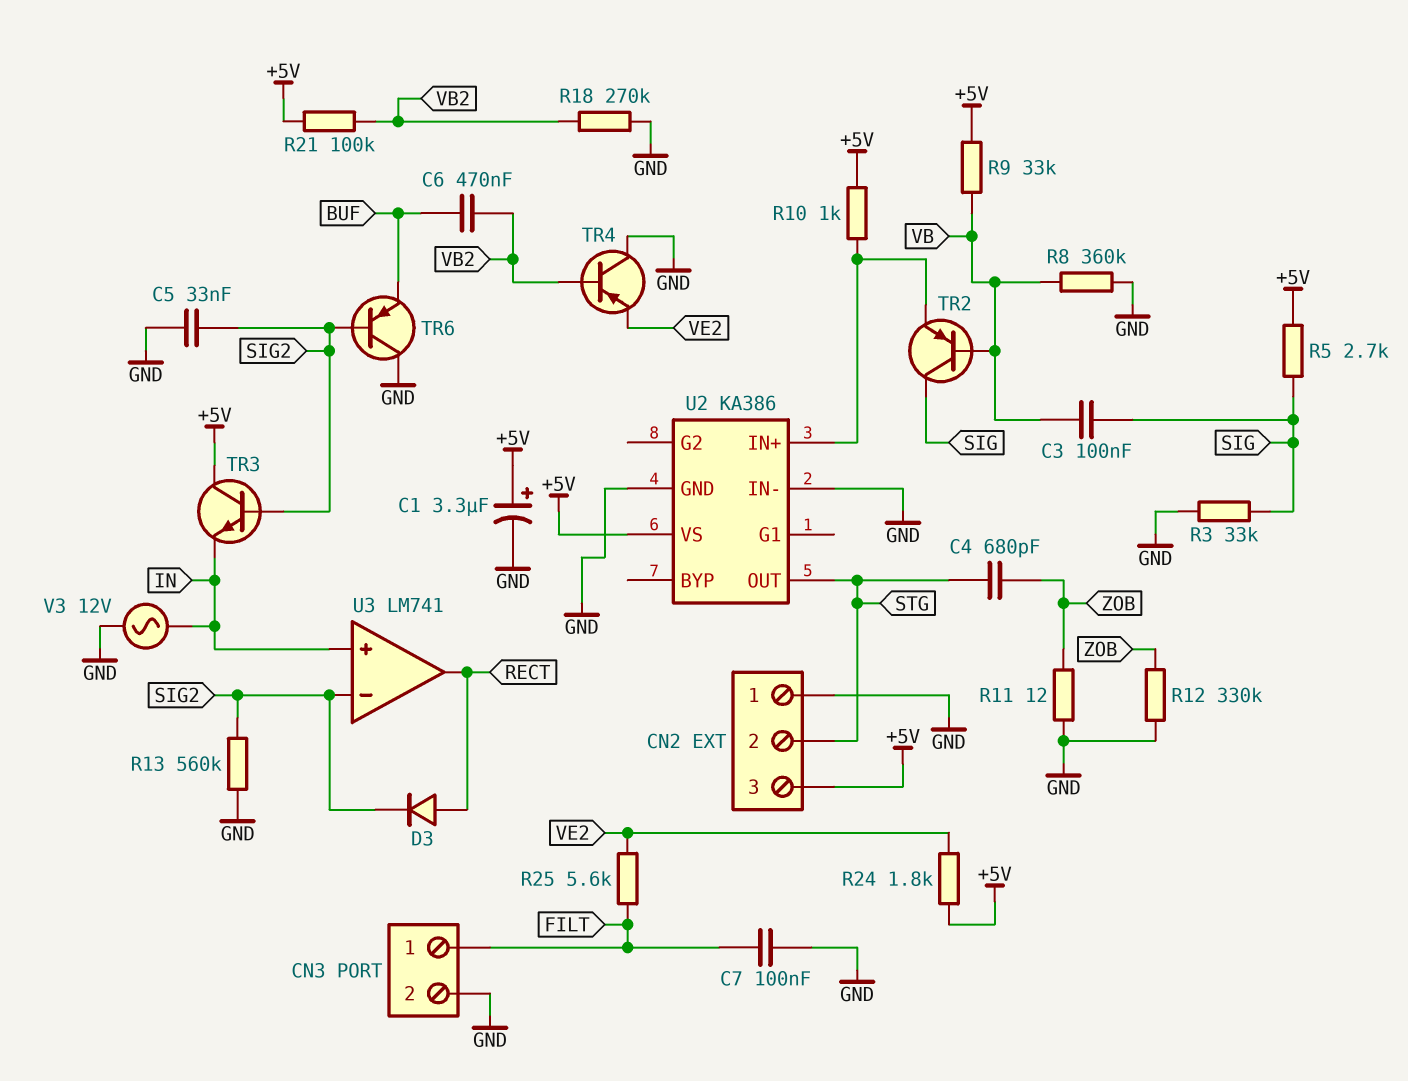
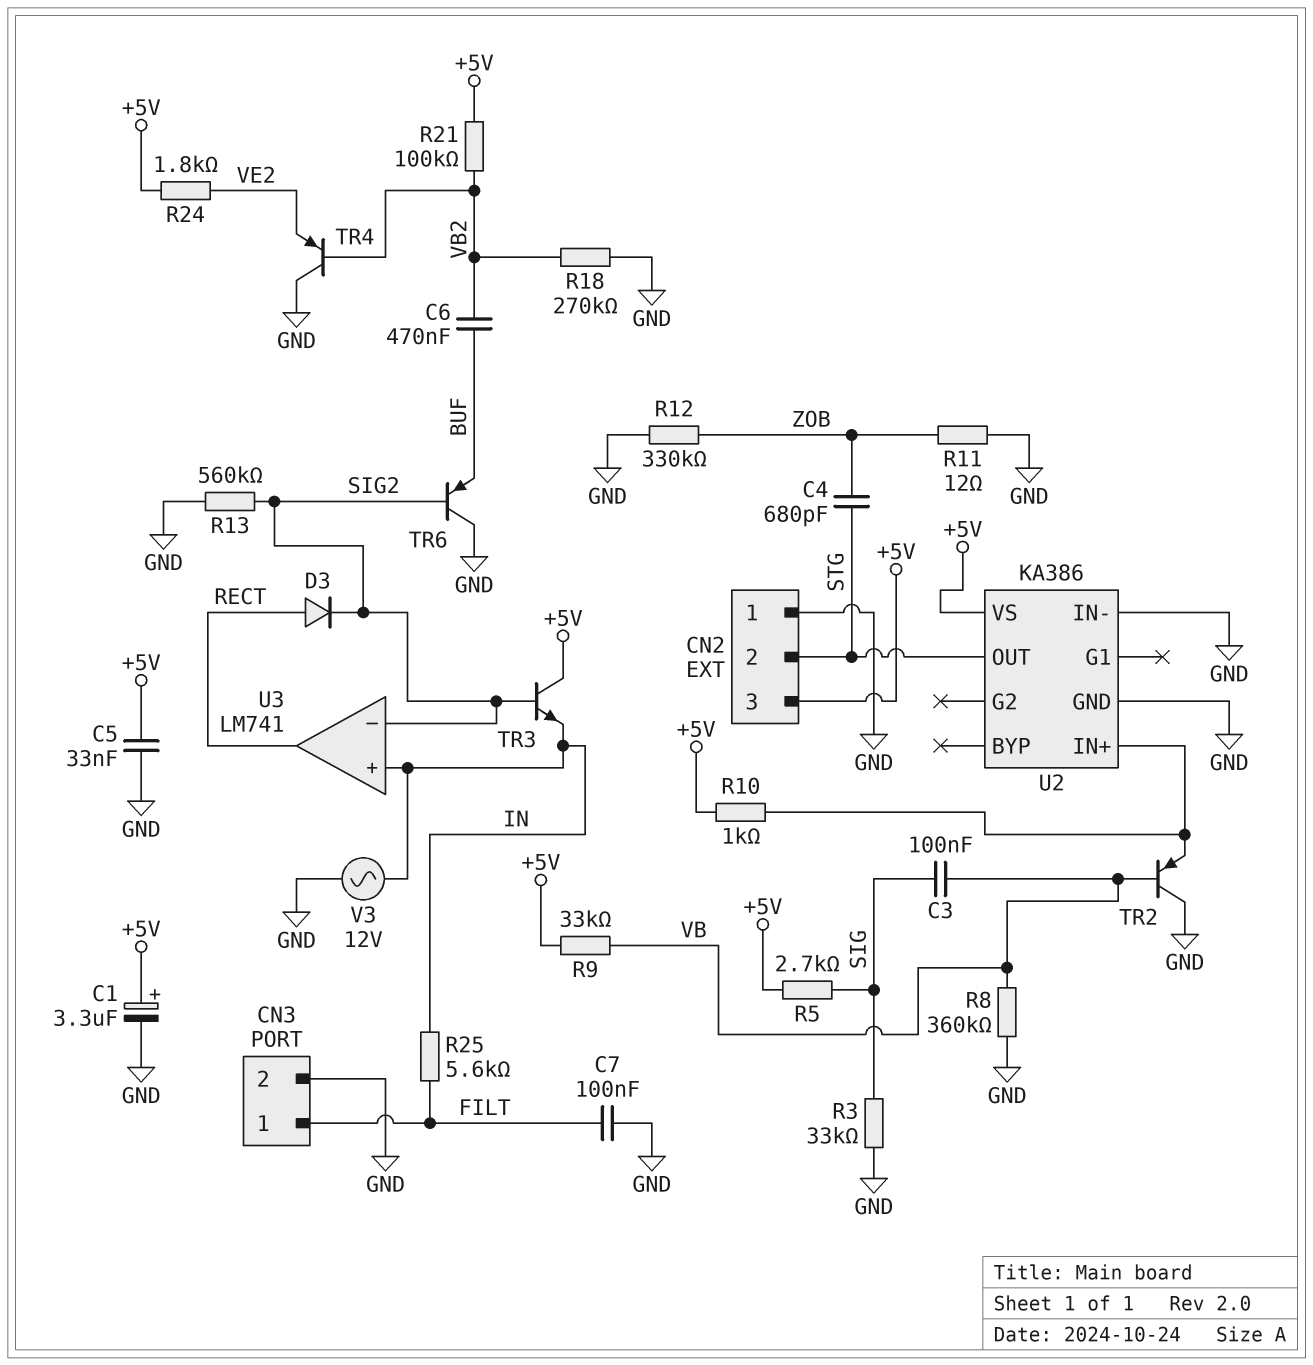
C5: 33nF (GND, SIG2) -> 33nF (+5V, GND)
R25: 5.6k (FILT, VE2) -> 5.6k (FILT, IN)
TR2: PNP (B VB, C SIG, E U2/IN+) -> PNP (B VB, C GND, E U2/IN+)

